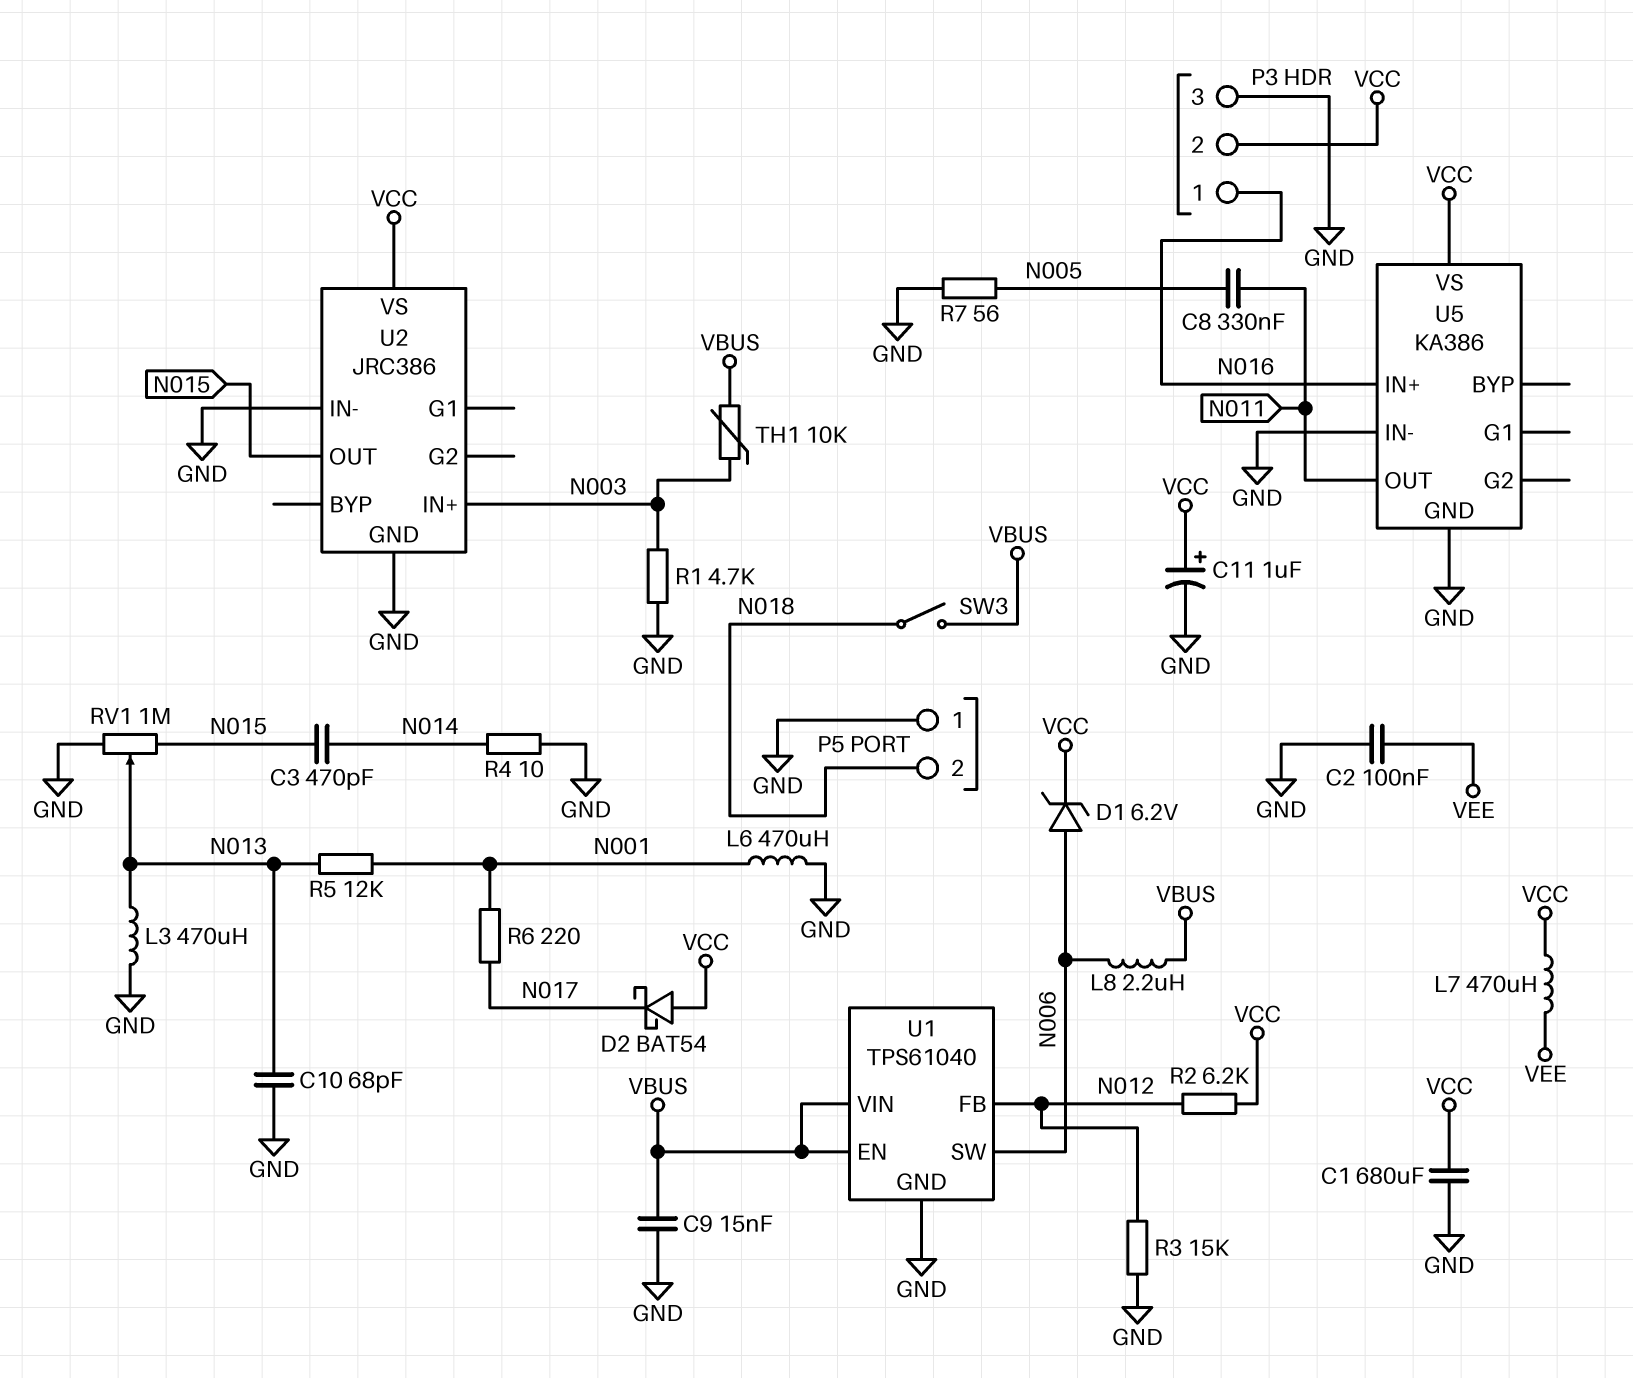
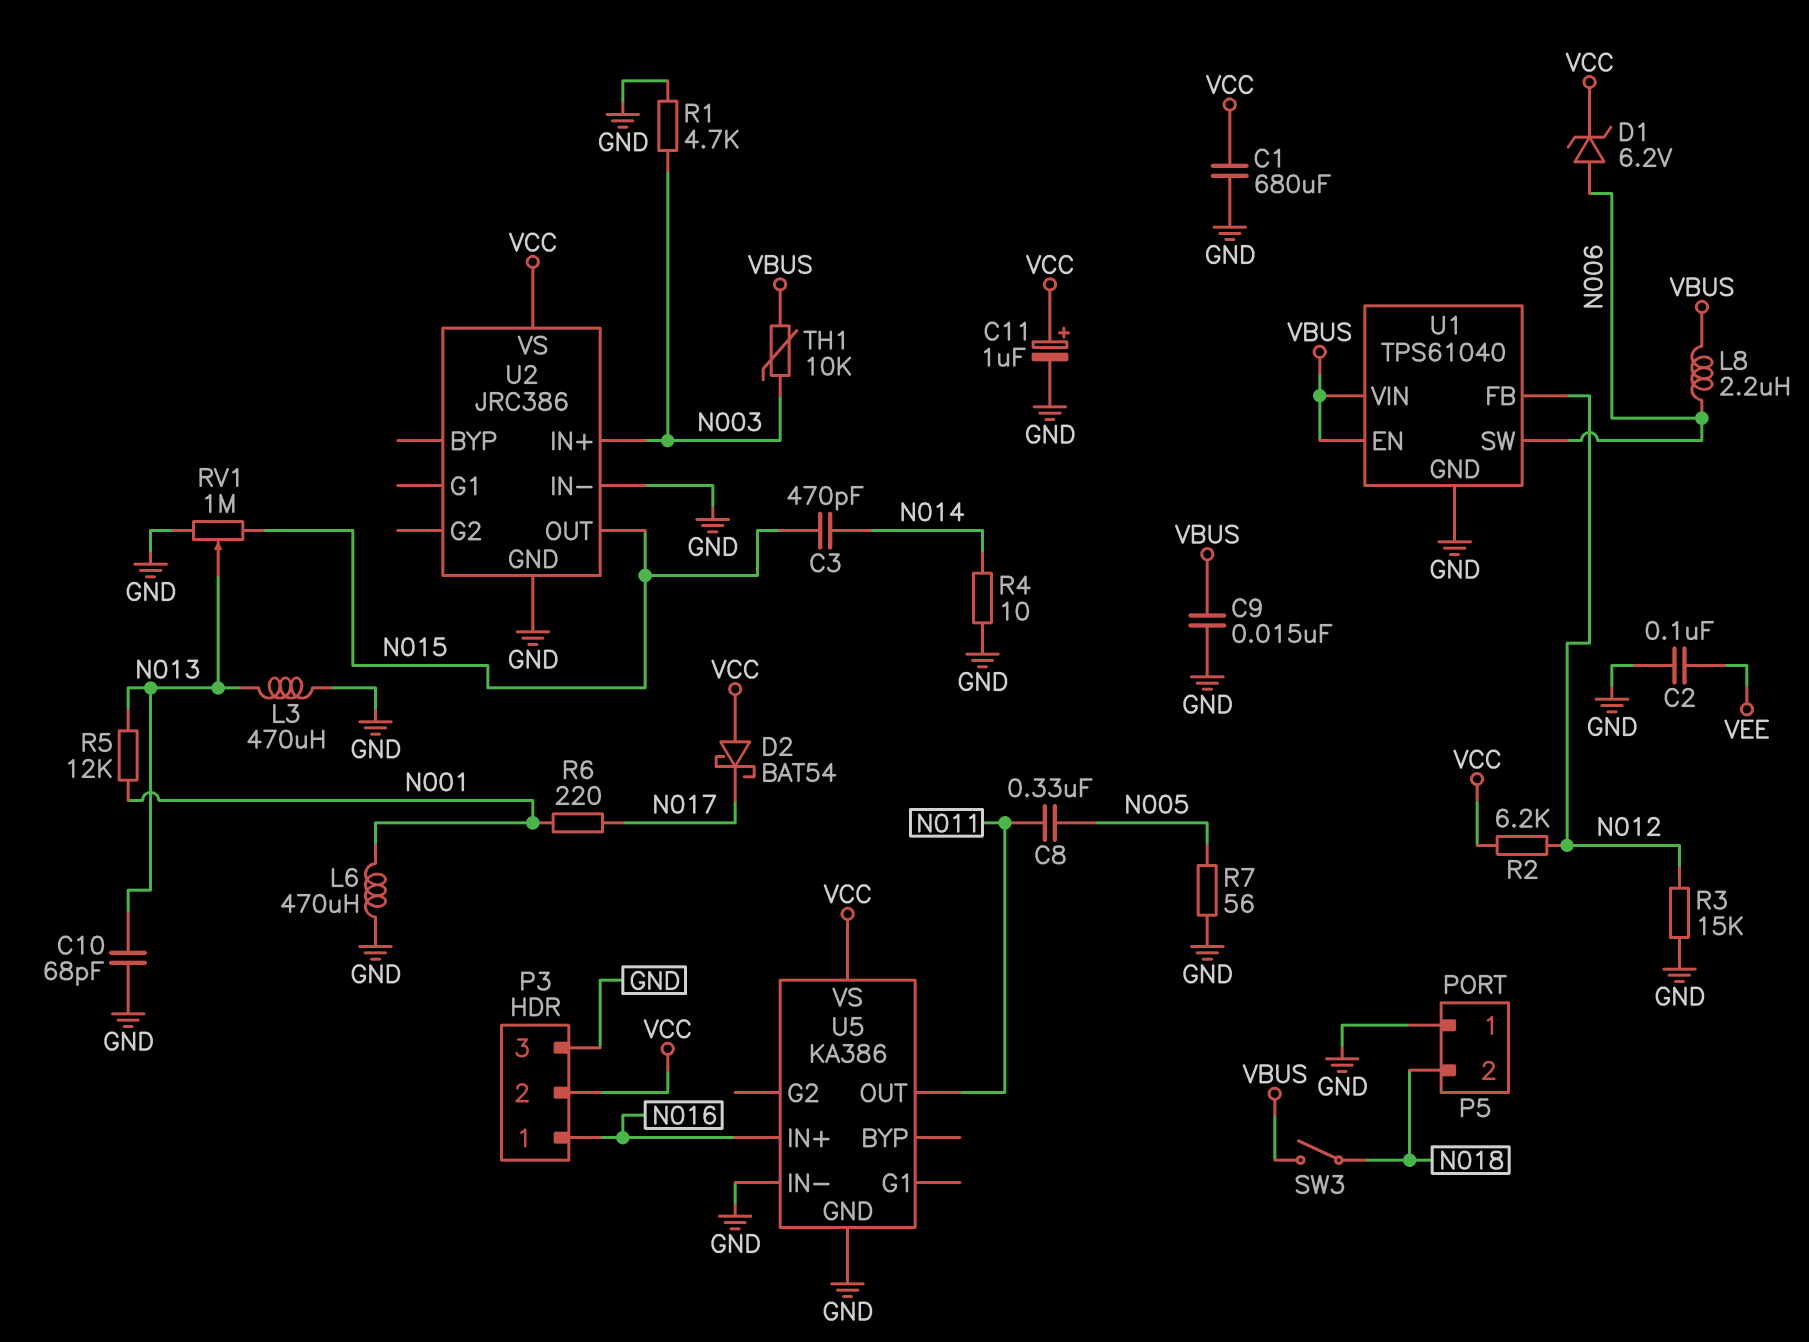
L7: 470uH (VCC, VEE) -> none

